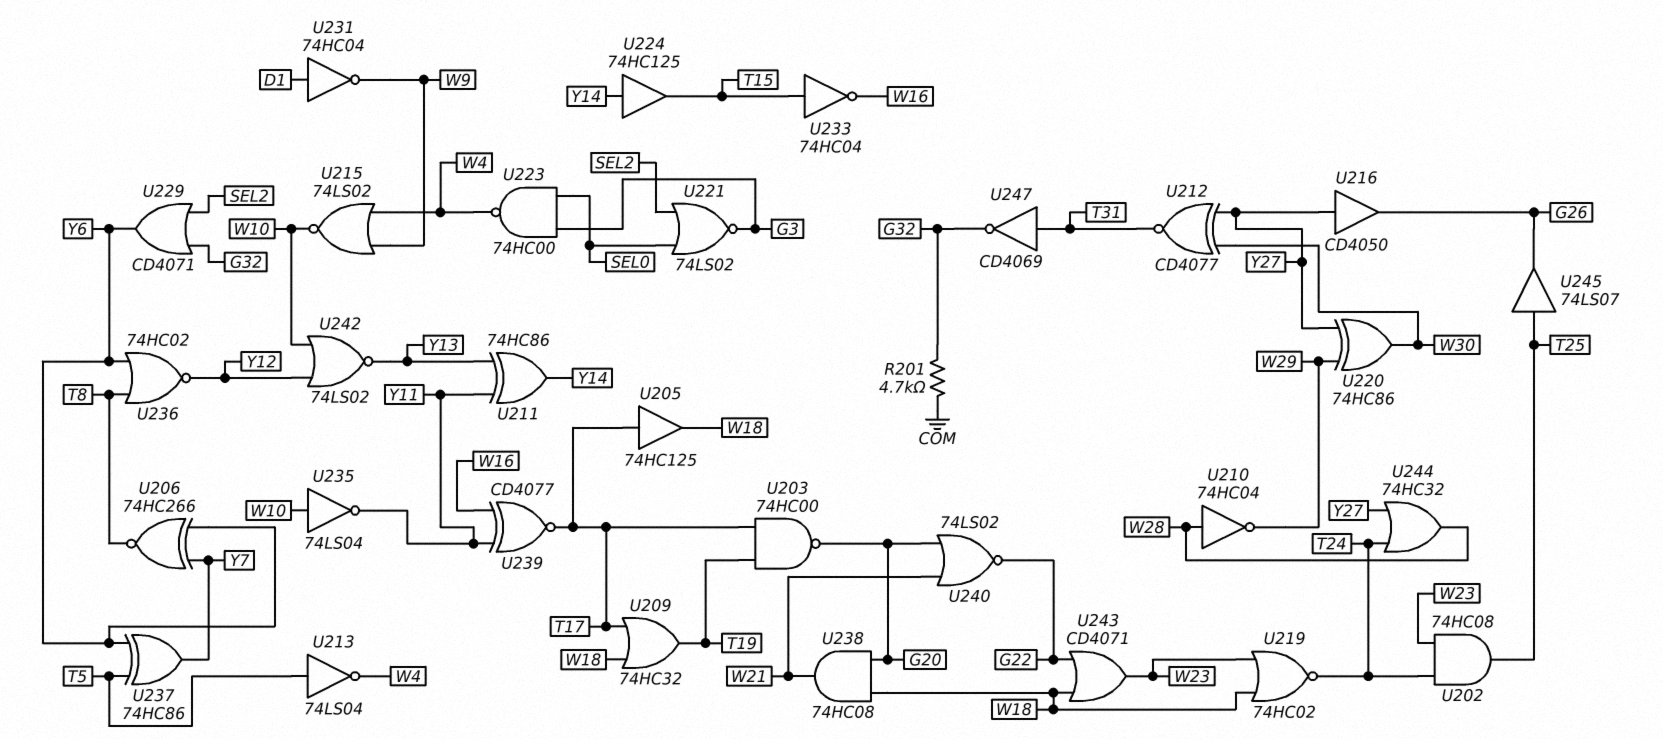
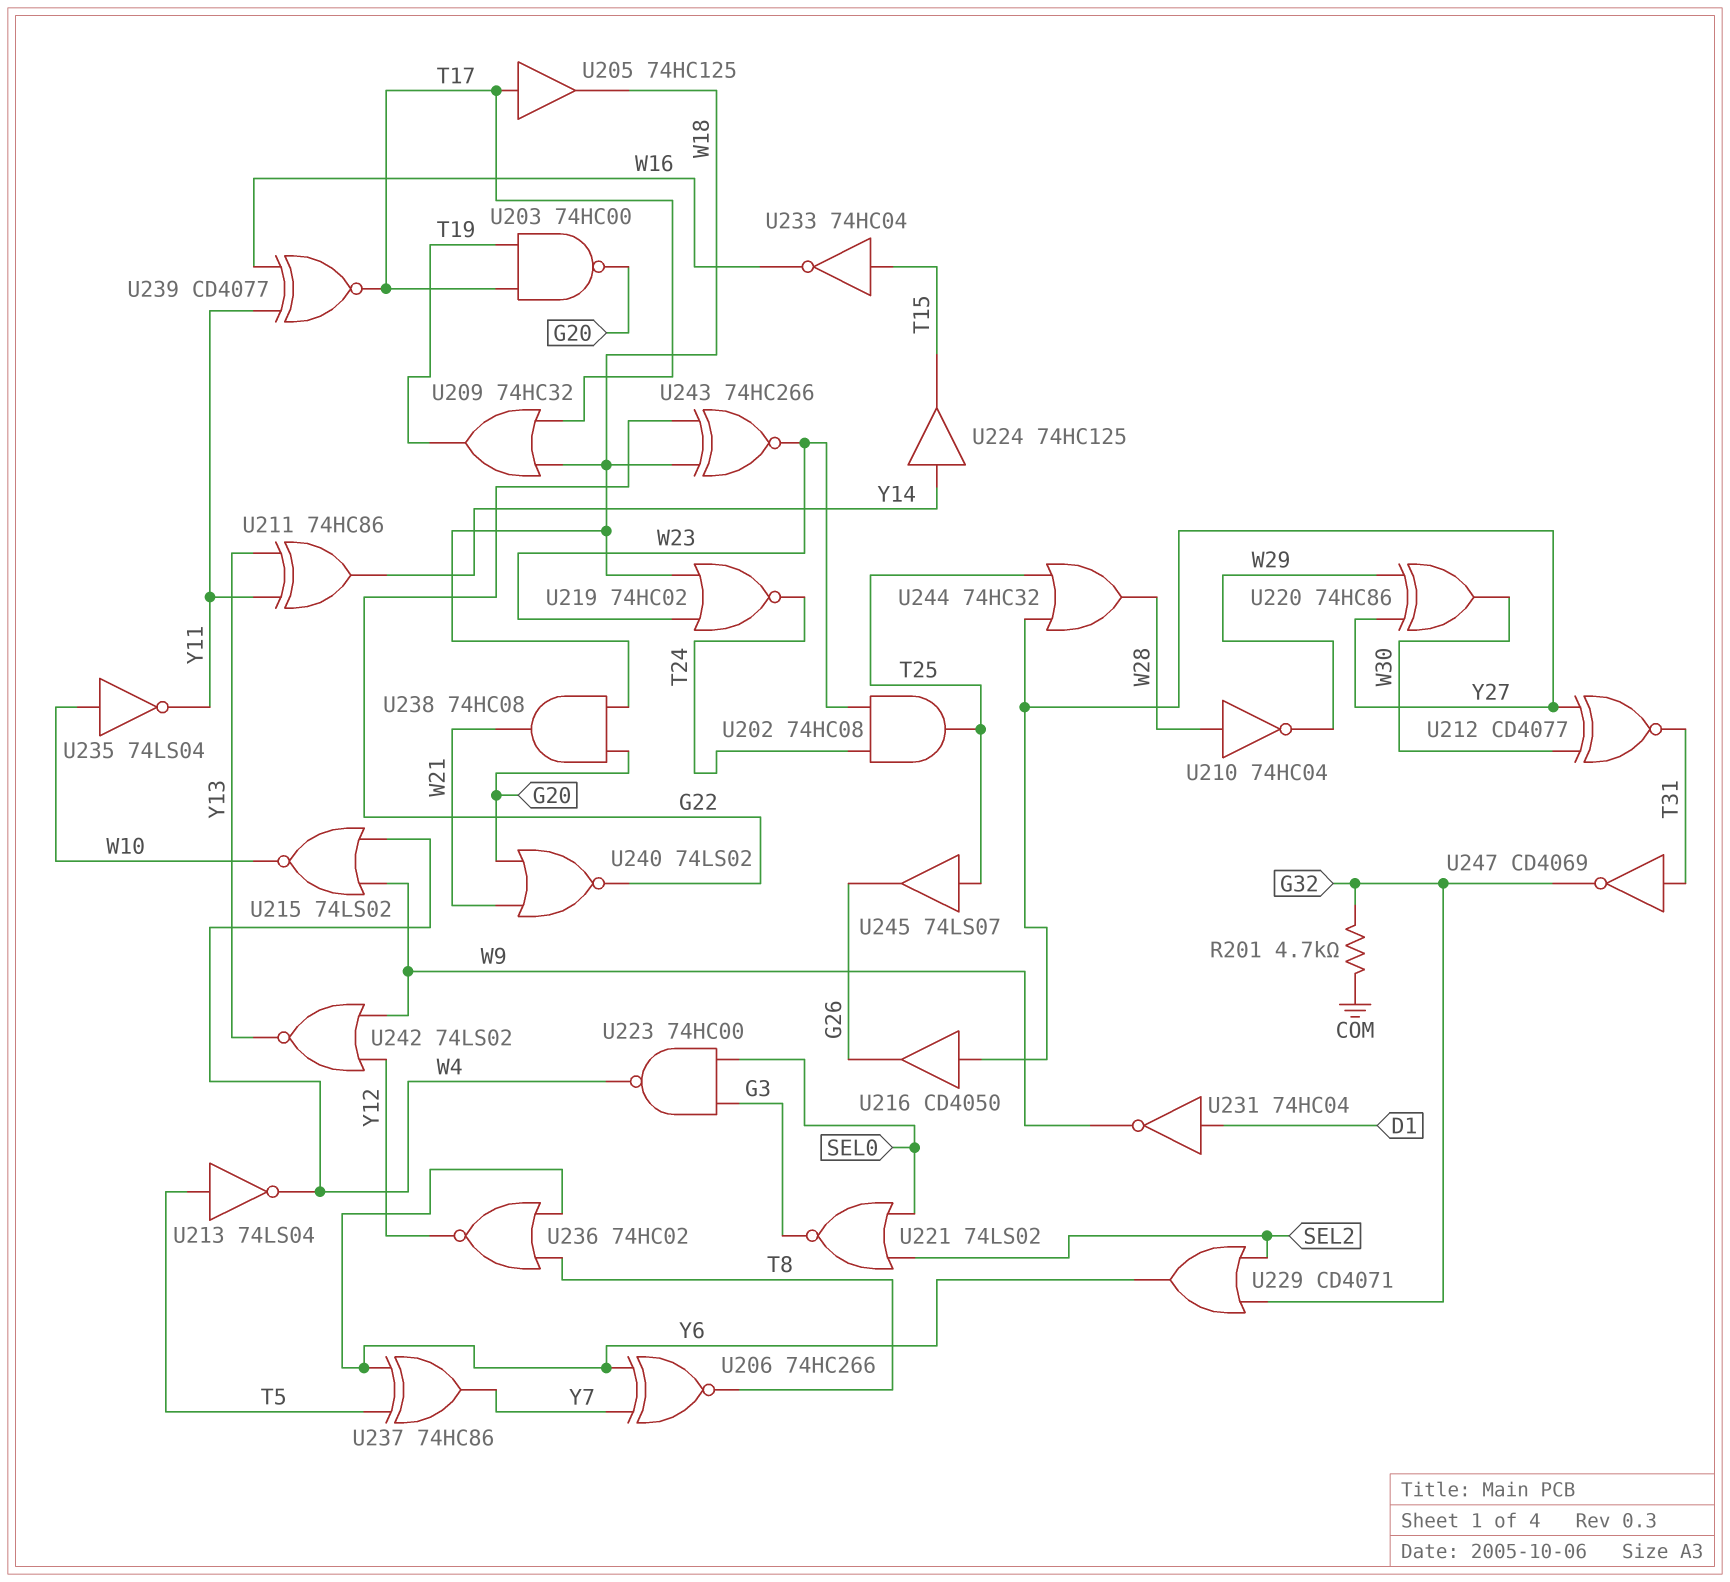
U242: NOR 74LS02 (in W10, in Y12, out Y13) -> NOR 74LS02 (in W9, in Y12, out Y13)
U243: OR CD4071 (in G22, in W18, out W23) -> XNOR 74HC266 (in G22, in W18, out W23)
U244: OR 74HC32 (in T24, in Y27, out W28) -> OR 74HC32 (in T25, in Y27, out W28)

